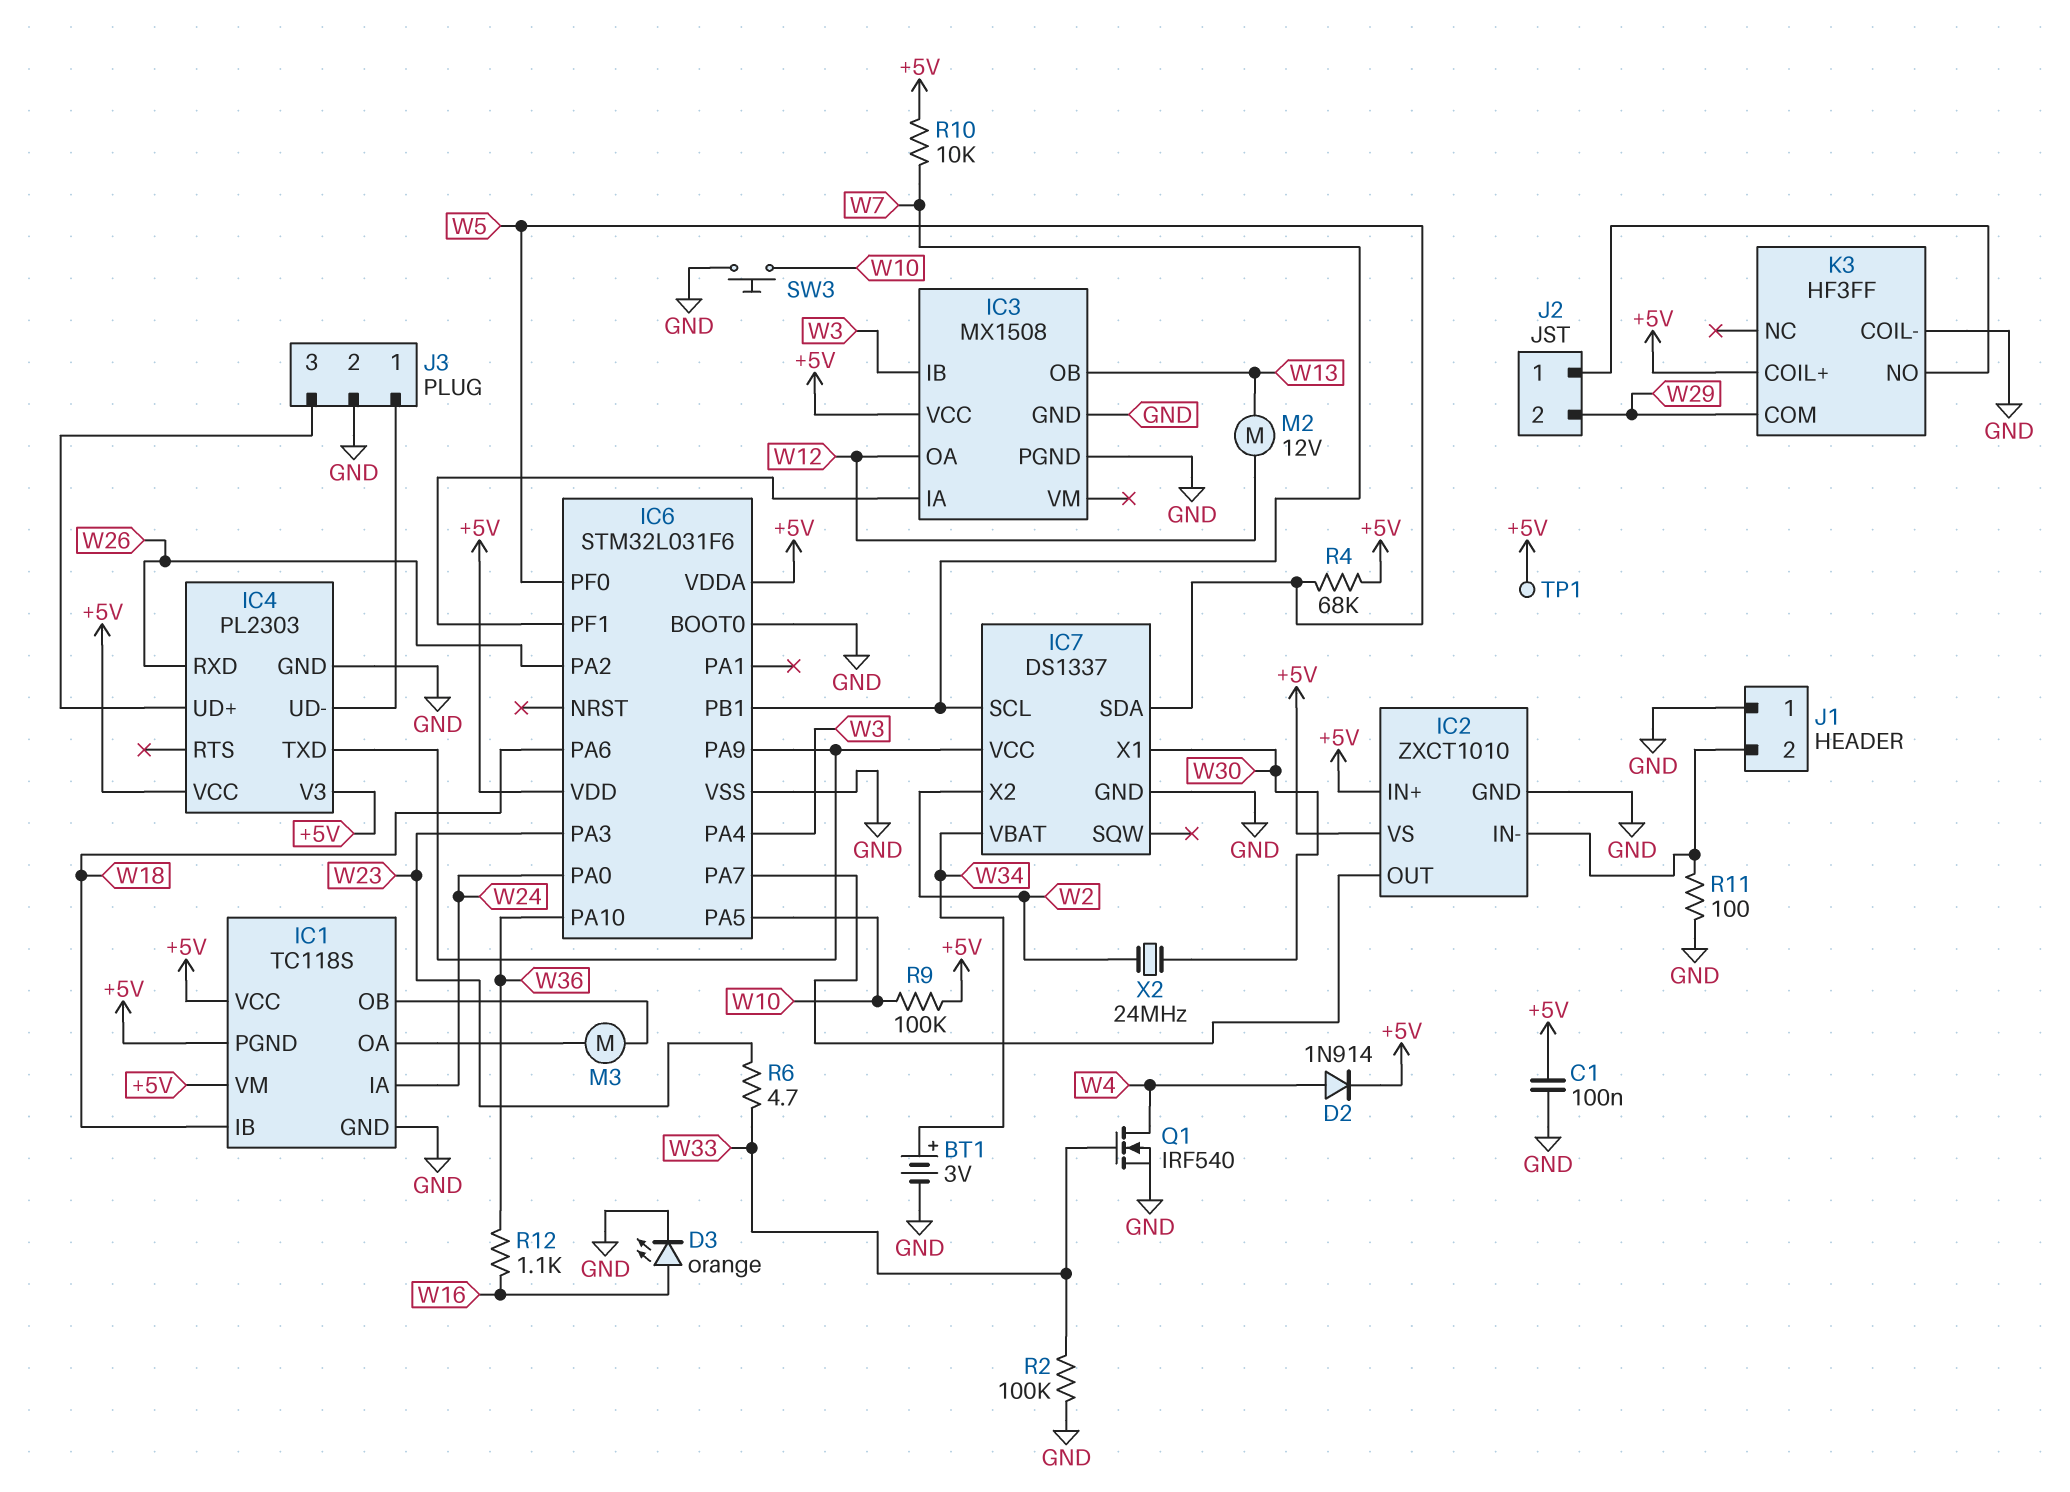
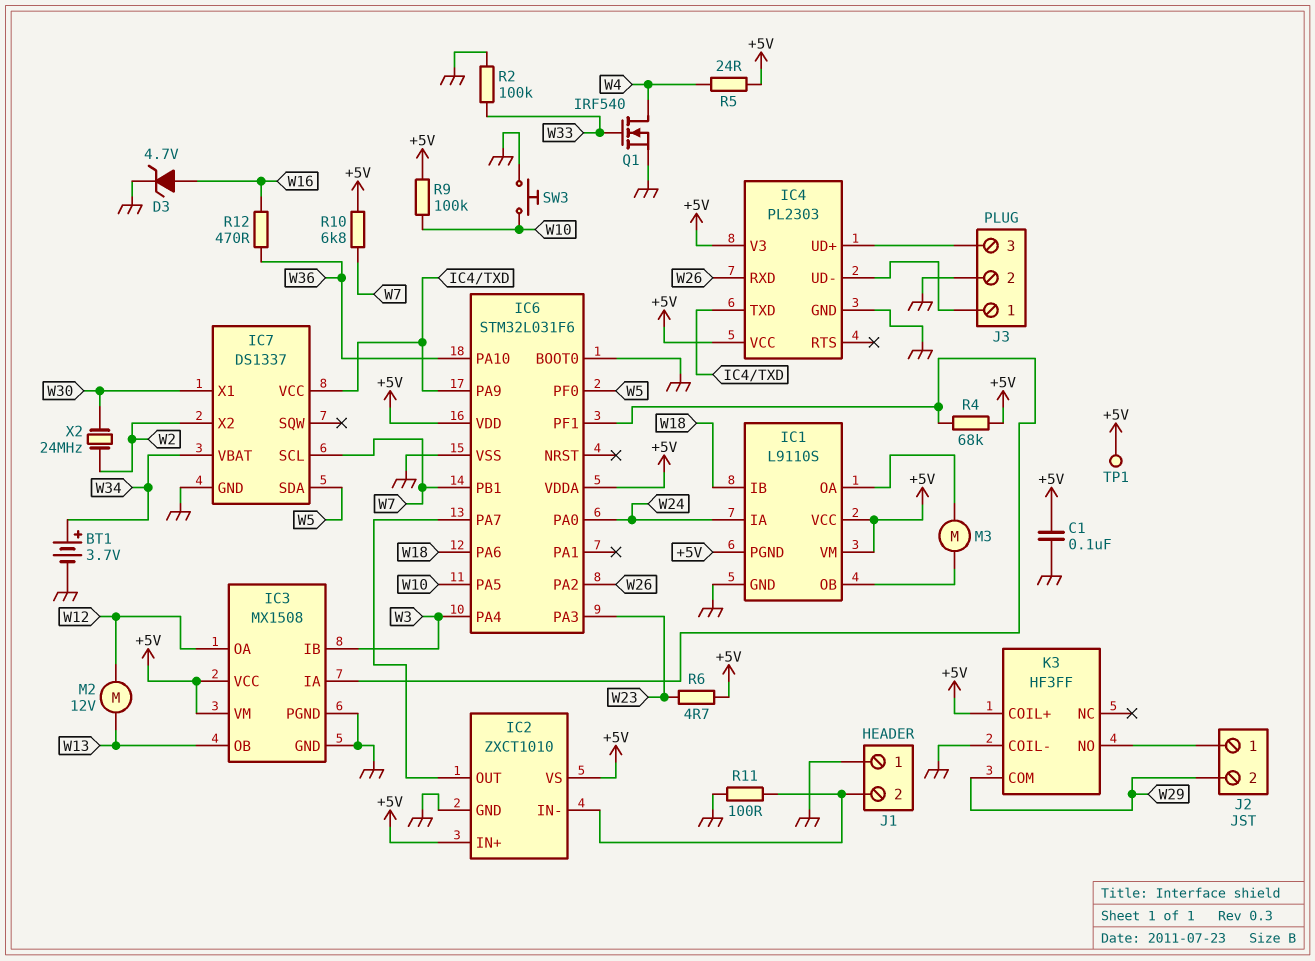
BT1: 3V (plus W34, minus GND) -> 3.7V (plus W34, minus GND)
D2: diode 1N914 (A W4, K +5V) -> none
D3: LED orange (A W16, K GND) -> zener 4.7V (A W16, K GND)
IC1: TC118S -> L9110S
IC3 pin VM: none -> +5V
R4: 68k (+5V, W5) -> 68k (+5V, IC3/IA)
R5: none -> 24 (+5V, W4)
R6: 4.7 (W23, W33) -> 4.7 (+5V, W23)
R10: 10k (+5V, W7) -> 6.8k (+5V, W7)
R12: 1.1k (W16, W36) -> 470 (W16, W36)

